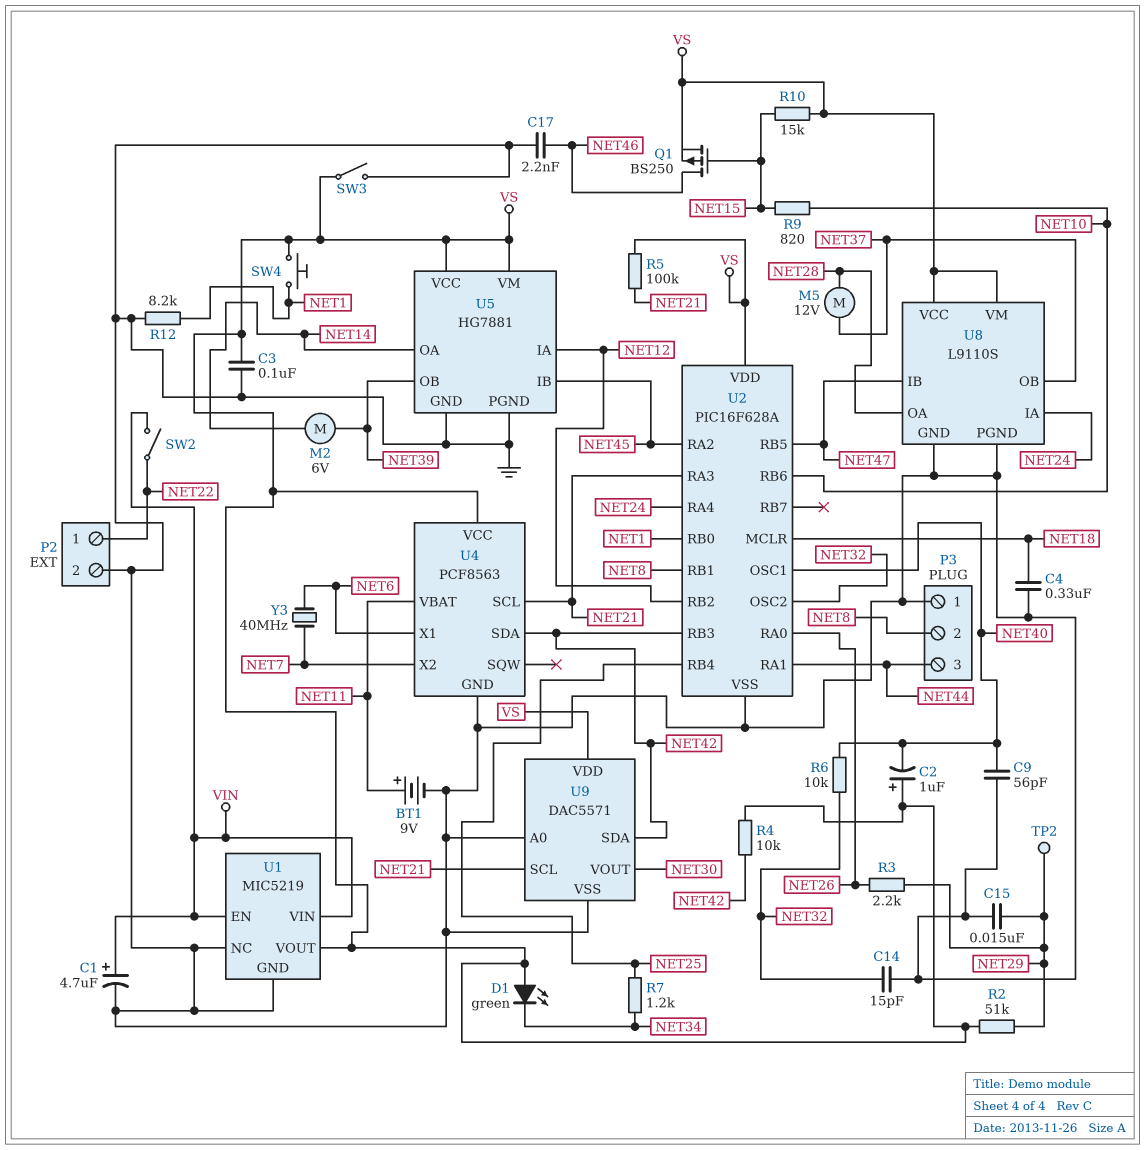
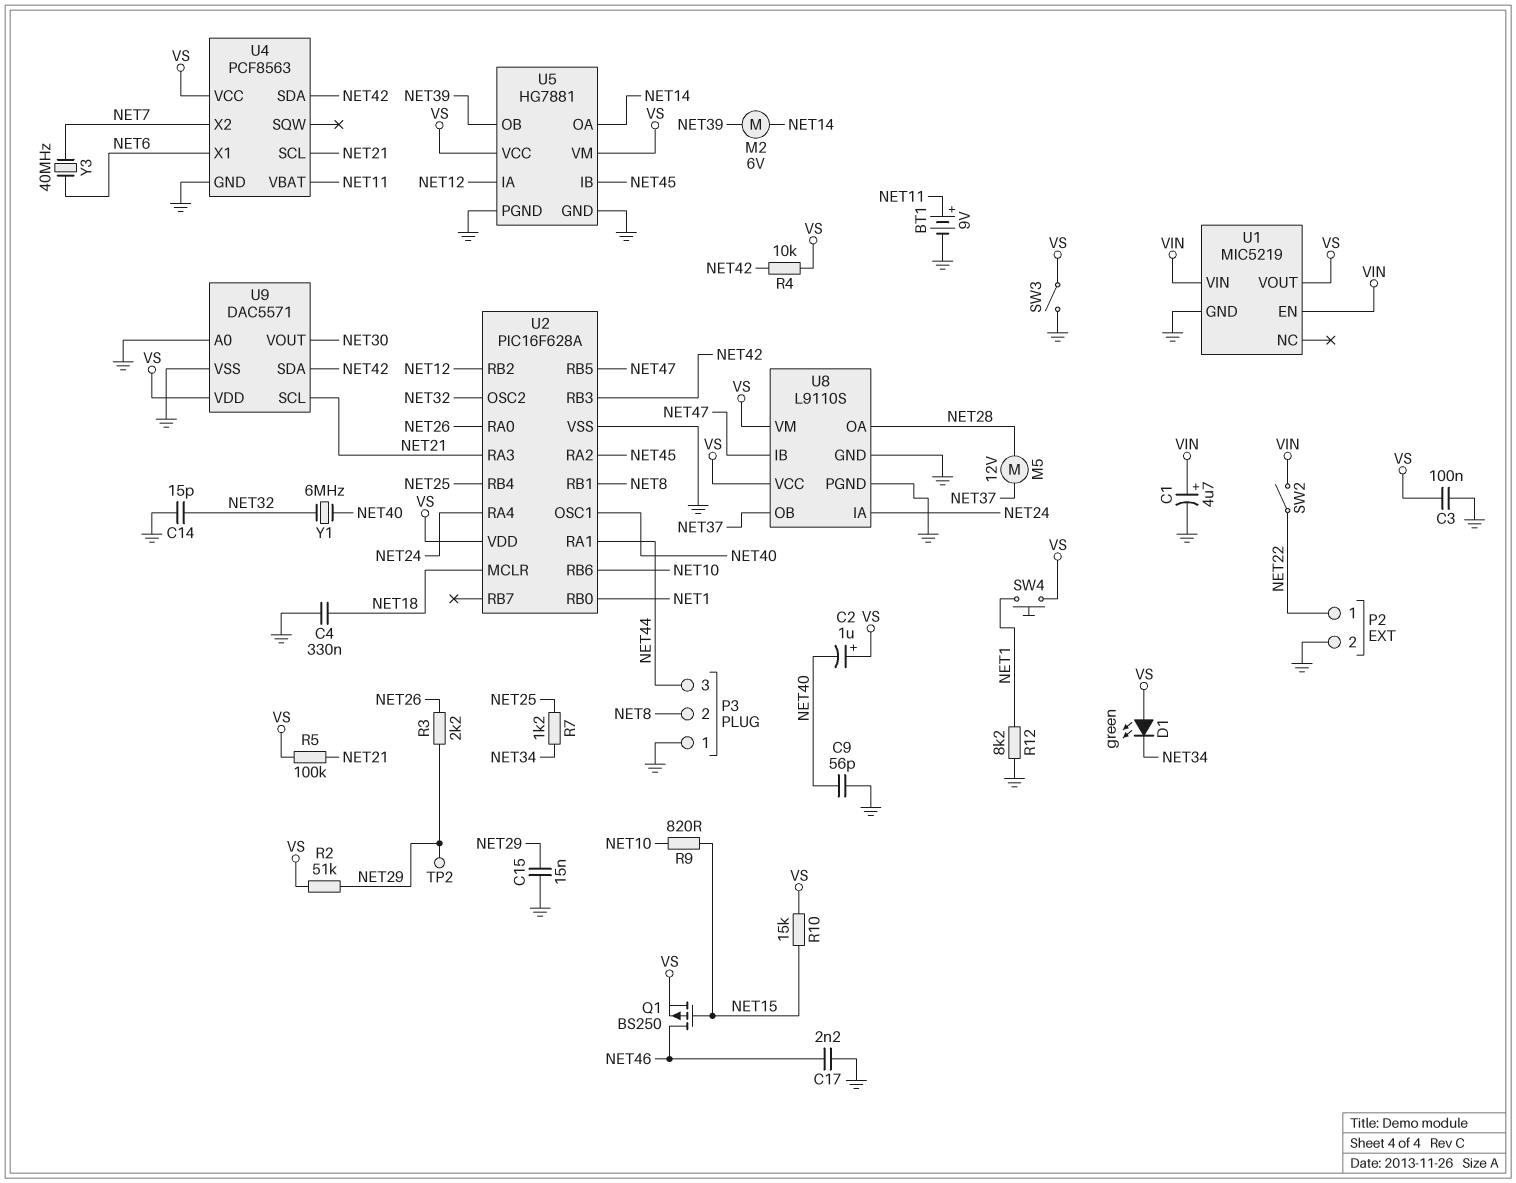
R6: 10k (NET32, NET40) -> none
U1 pin NC: GND -> none
Y1: none -> 6MHz (NET32, NET40)

